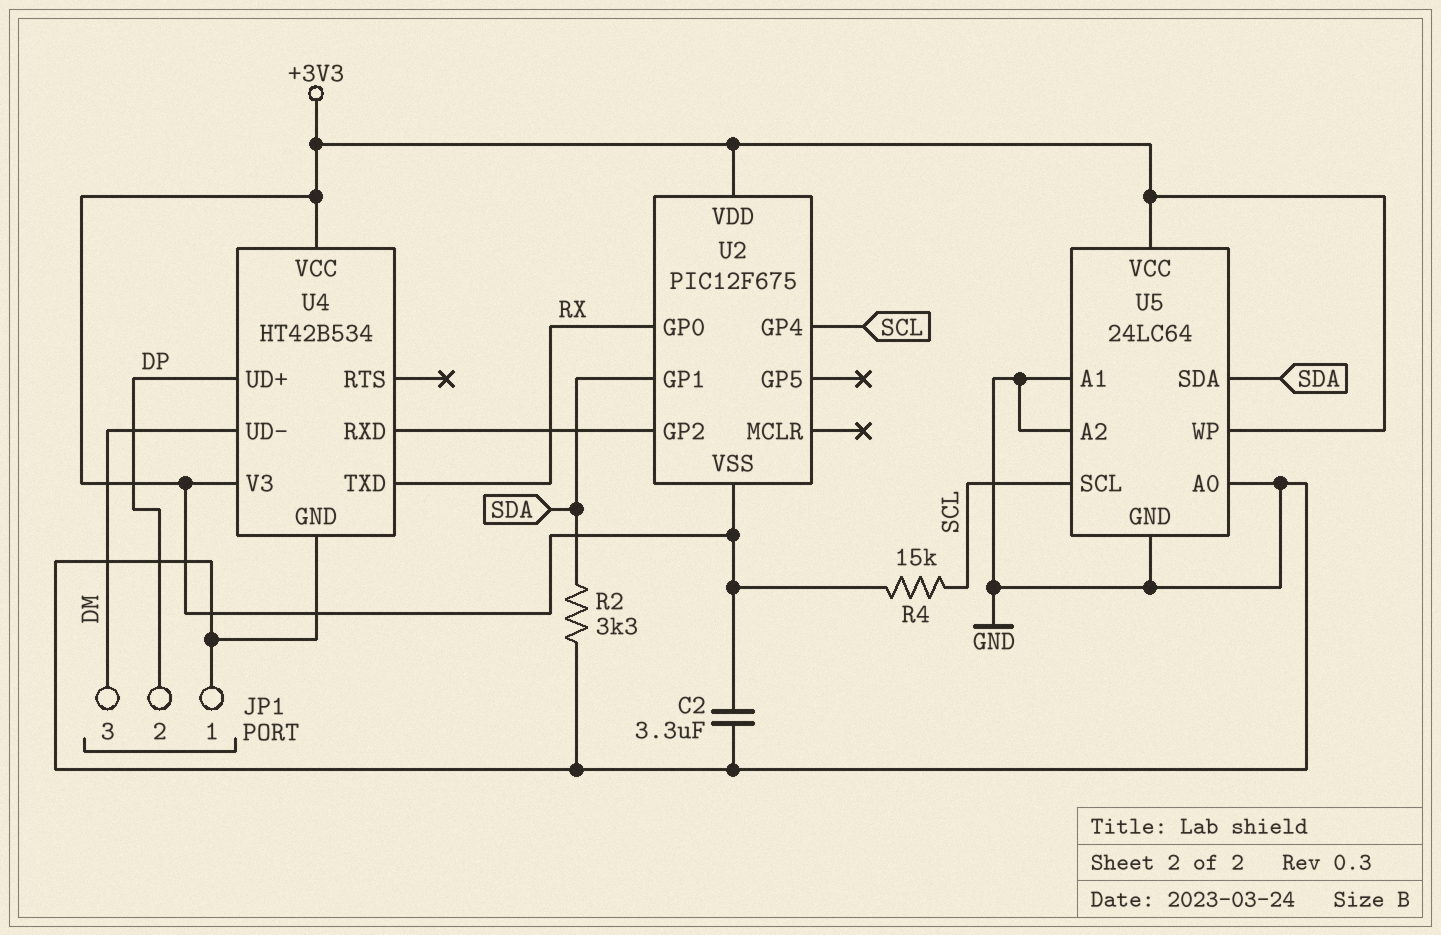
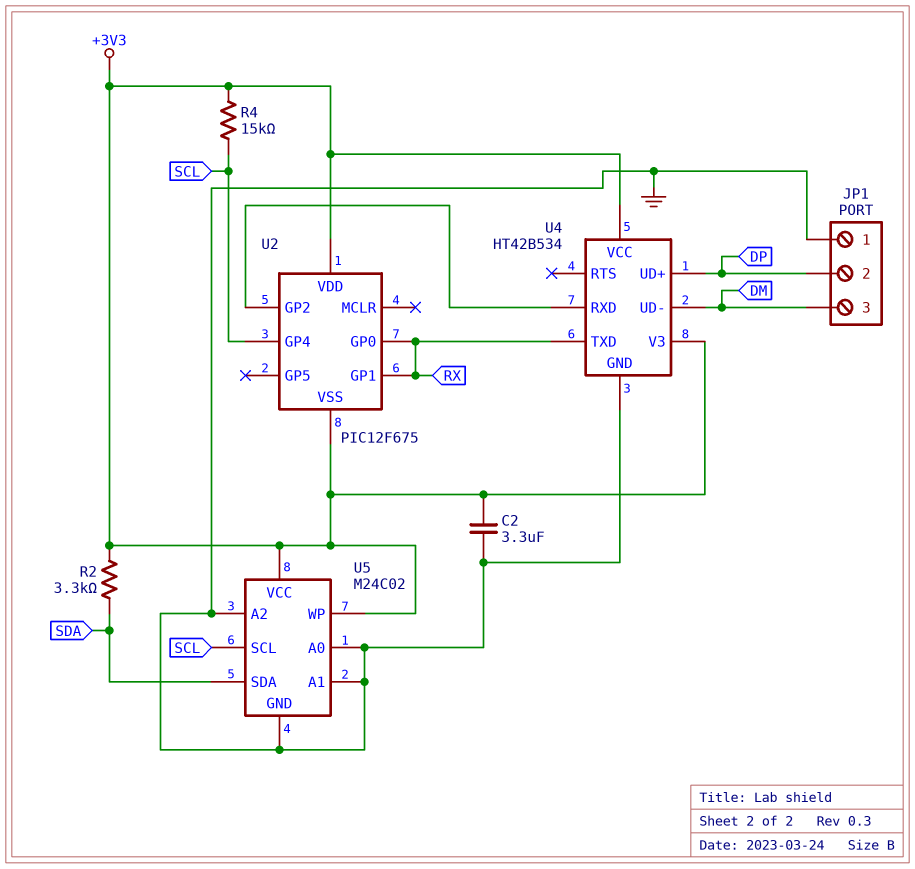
R2: 3.3k (GND, SDA) -> 3.3k (+3V3, SDA)
U2 pin GP1: SDA -> RX
U5: 24LC64 -> M24C02

